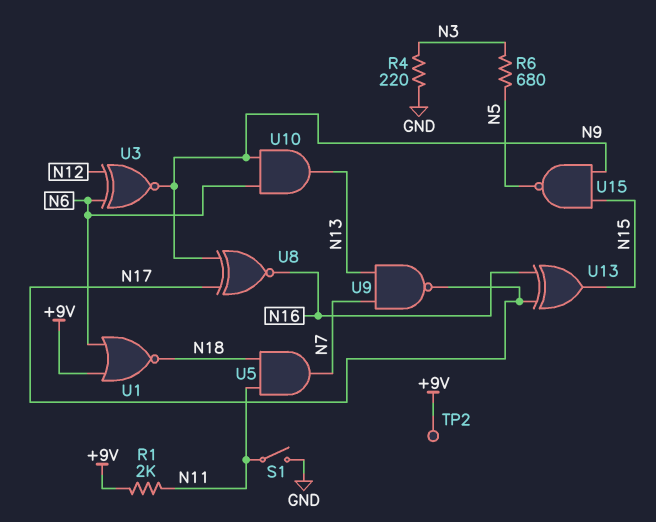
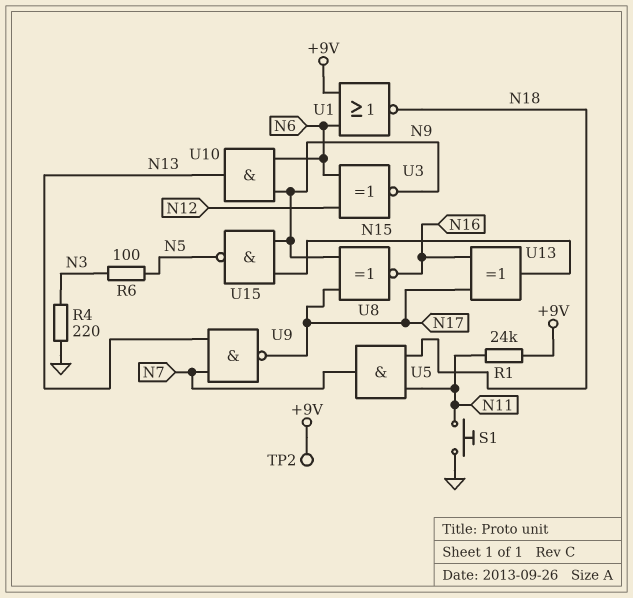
R1: 2k (+9V, N11) -> 24k (+9V, N11)
R6: 680 (N3, N5) -> 100 (N3, N5)
S1: switch (GND, N11) -> button (GND, N11)

